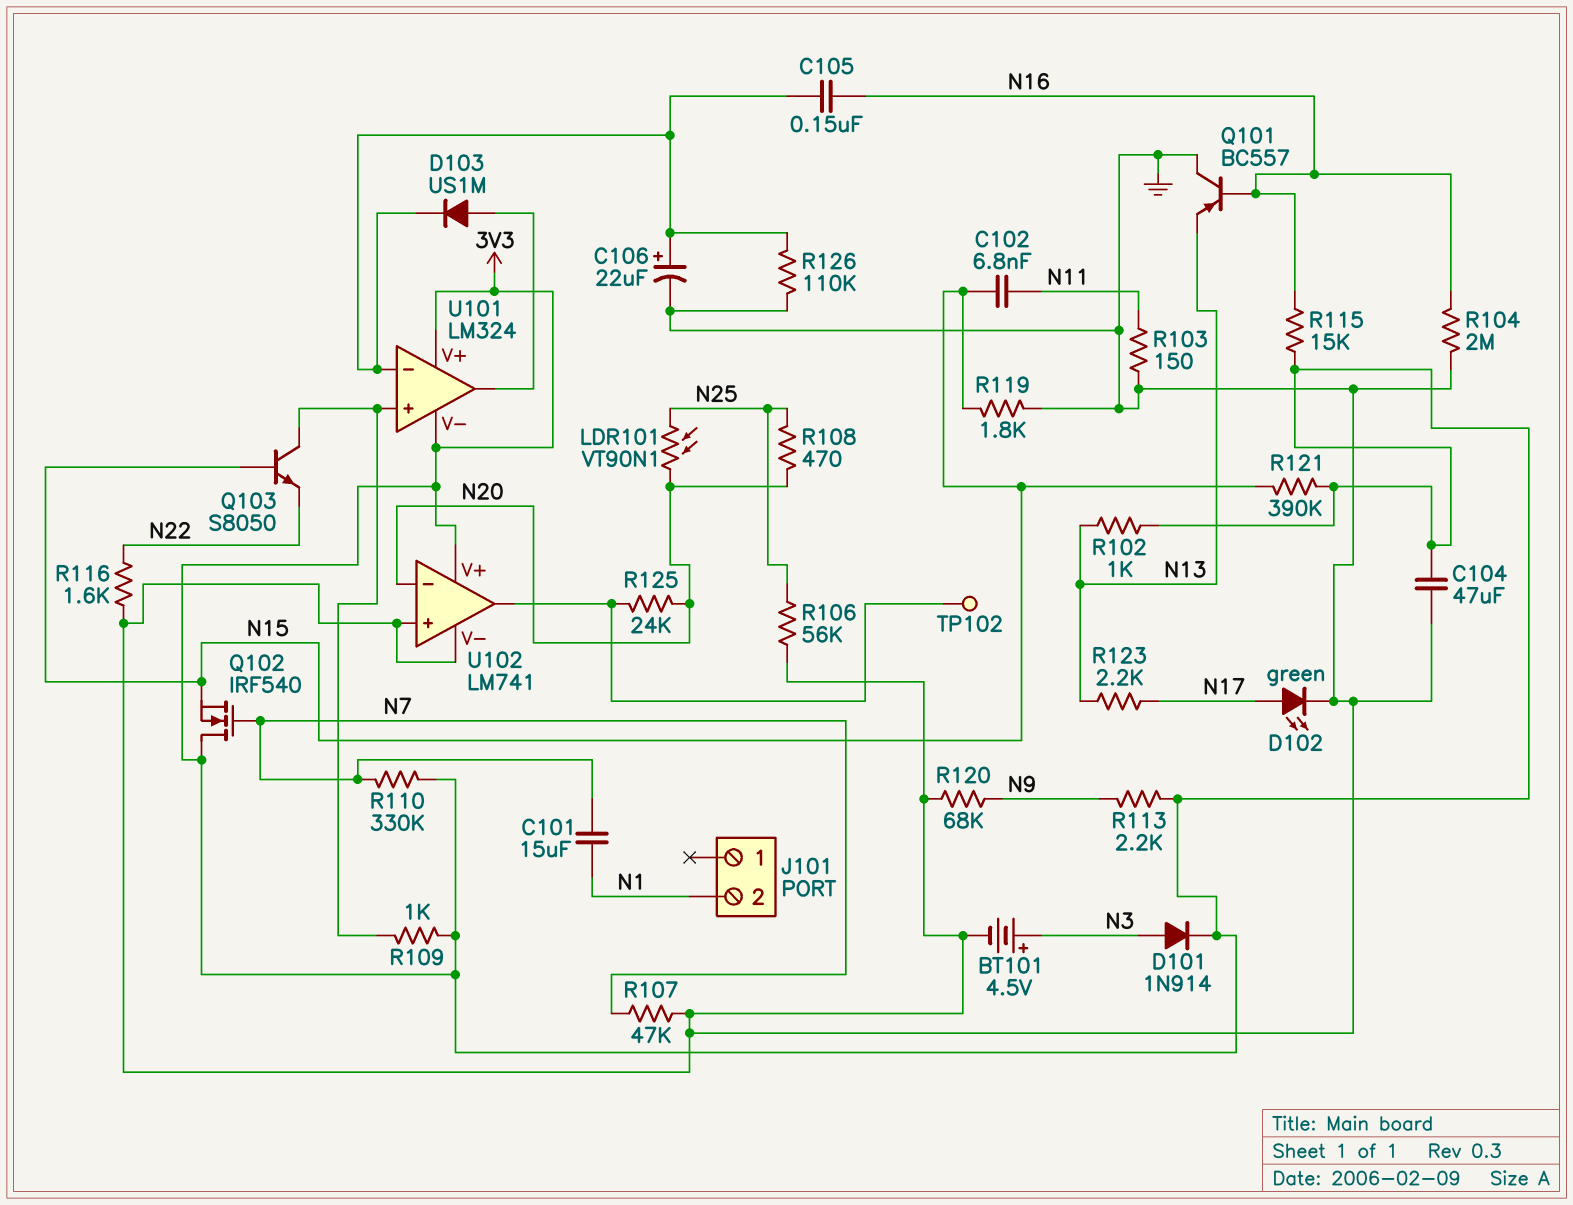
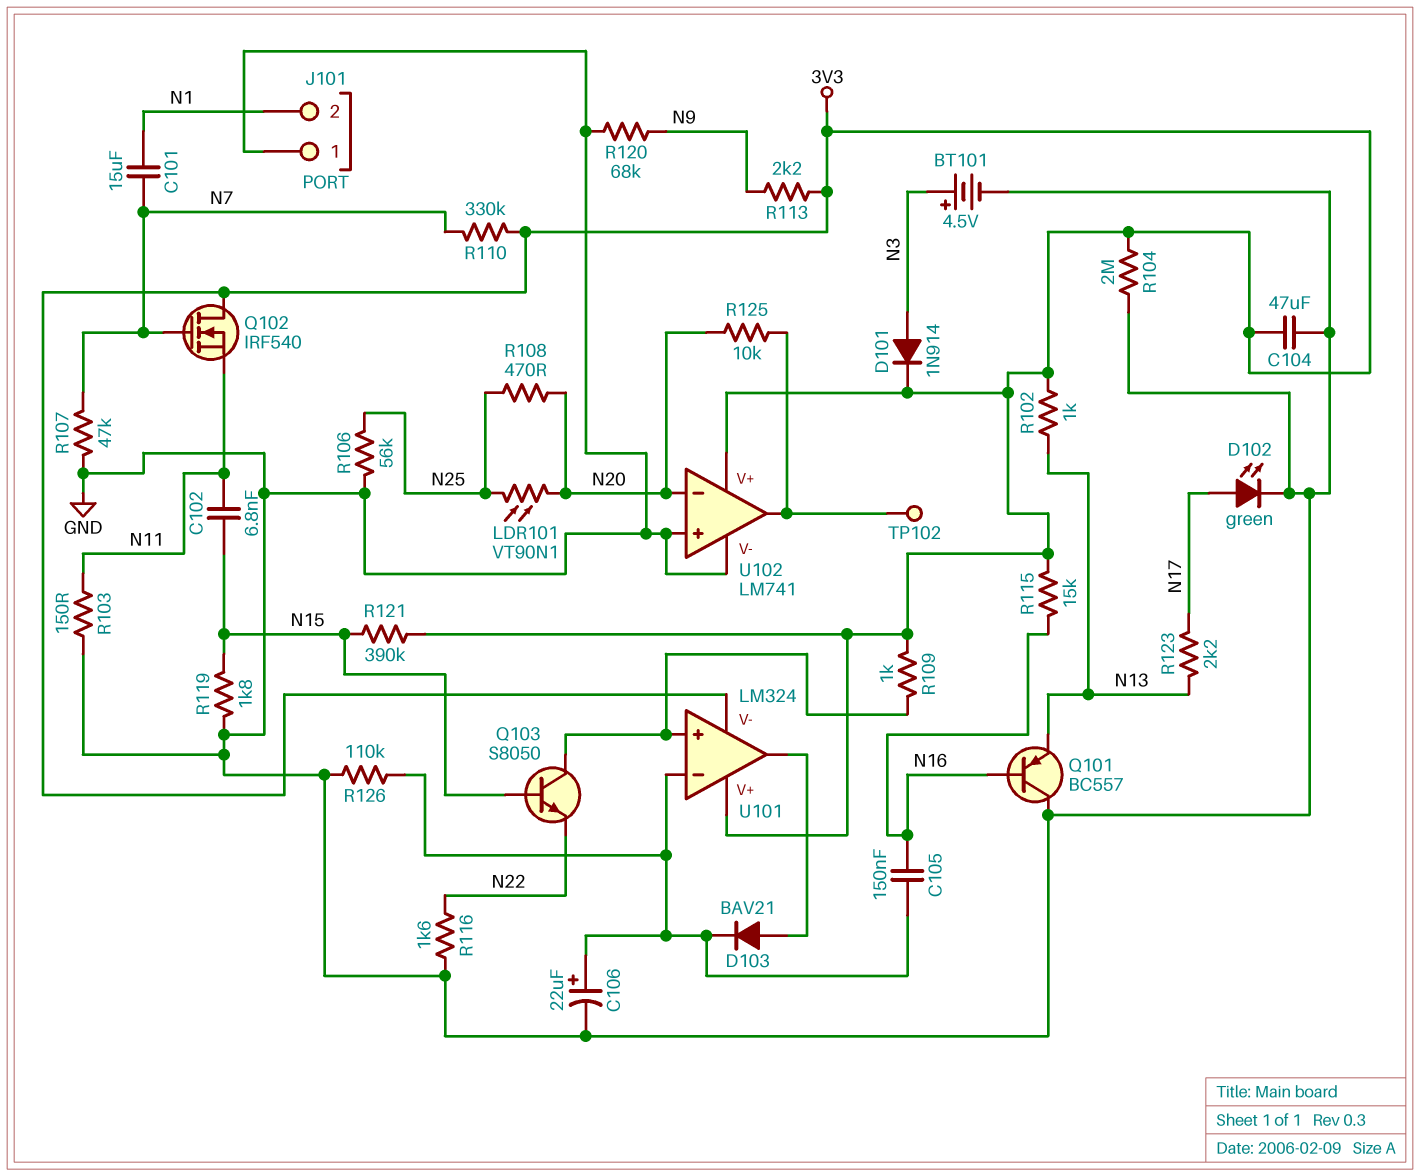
D103: diode US1M (A U101/out, K U101/in-) -> diode BAV21 (A U101/out, K U101/in-)
J101 pin 1: none -> GND
Q102: NMOS IRF540 (G N7, D 3V3, S N15) -> NMOS IRF540 (G N7, D 3V3, S N11)
R104: 2M (GND, N16) -> 2M (3V3, GND)
R125: 24k (N20, U102/out) -> 10k (N20, U102/out)

